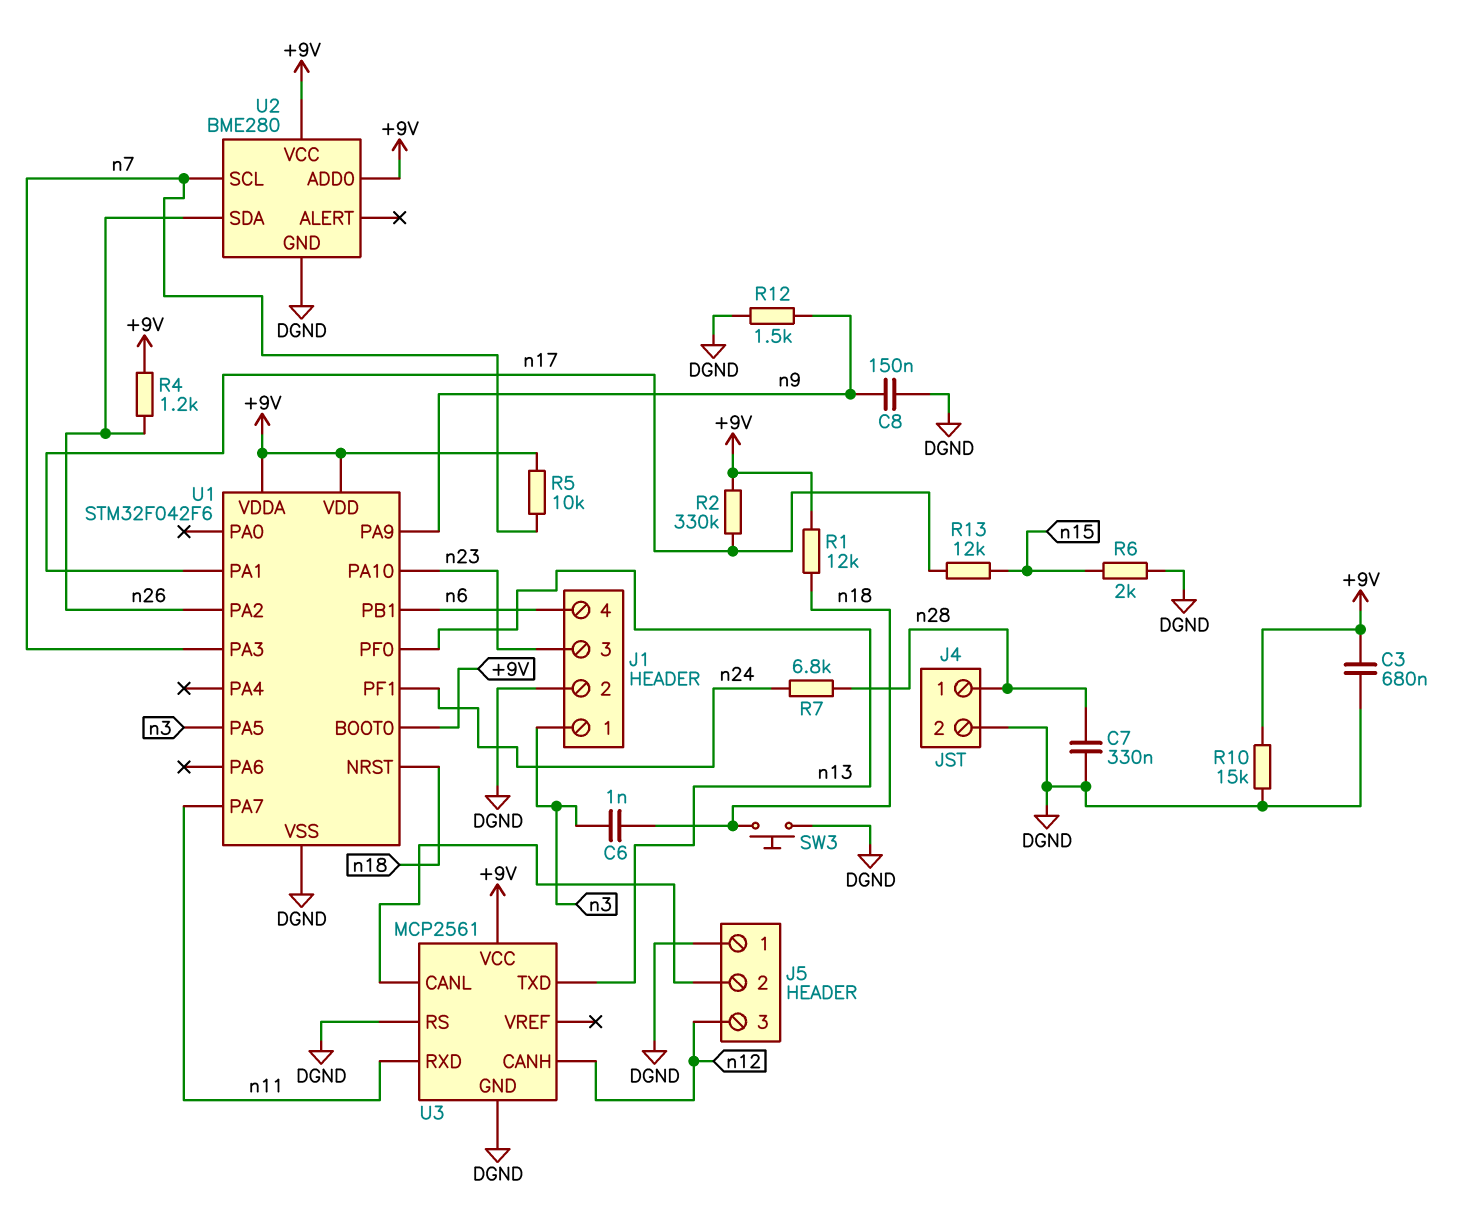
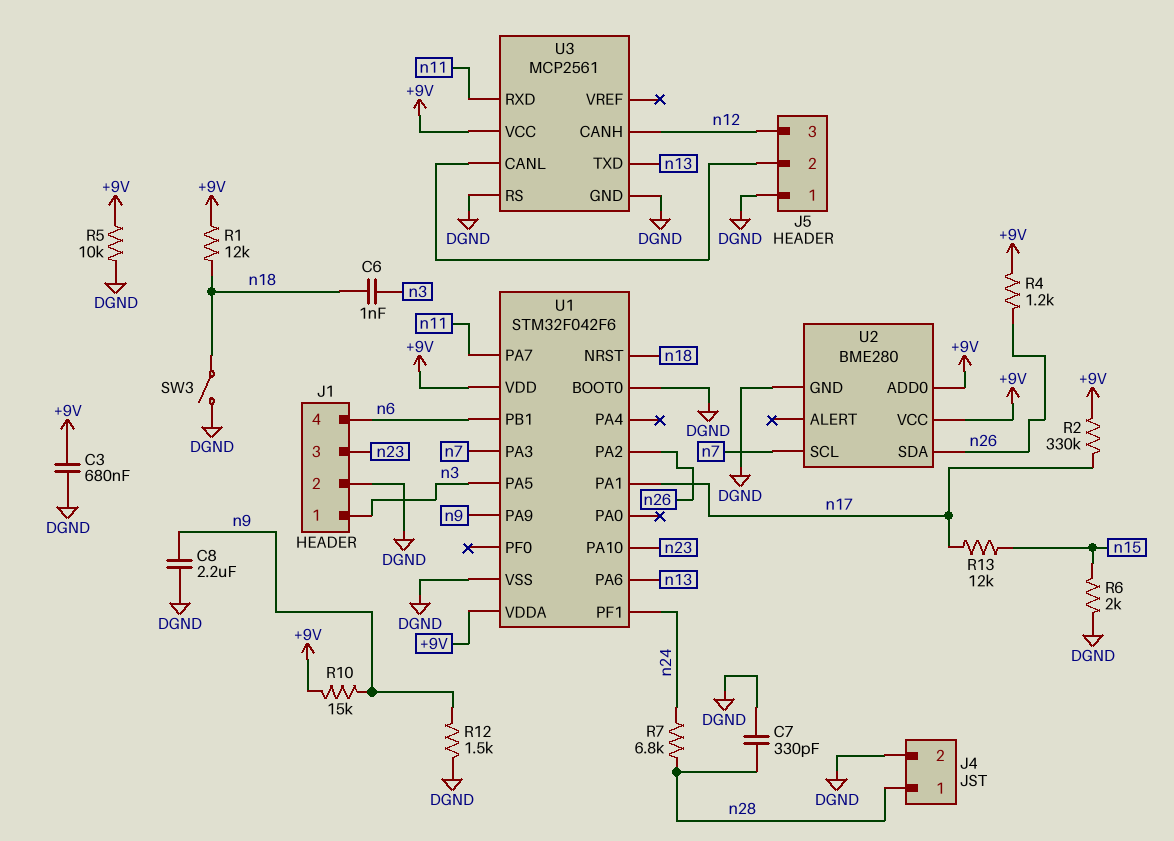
C7: 330nF (DGND, n28) -> 330pF (DGND, n28)
C8: 150nF (DGND, n9) -> 2.2uF (DGND, n9)
R5: 10k (+9V, n7) -> 10k (+9V, DGND)
R10: 15k (+9V, DGND) -> 15k (+9V, n9)
SW3: button (DGND, n18) -> switch (DGND, n18)
U1 pin BOOT0: +9V -> DGND
U1 pin PA6: none -> n13
U1 pin PF0: n13 -> none

